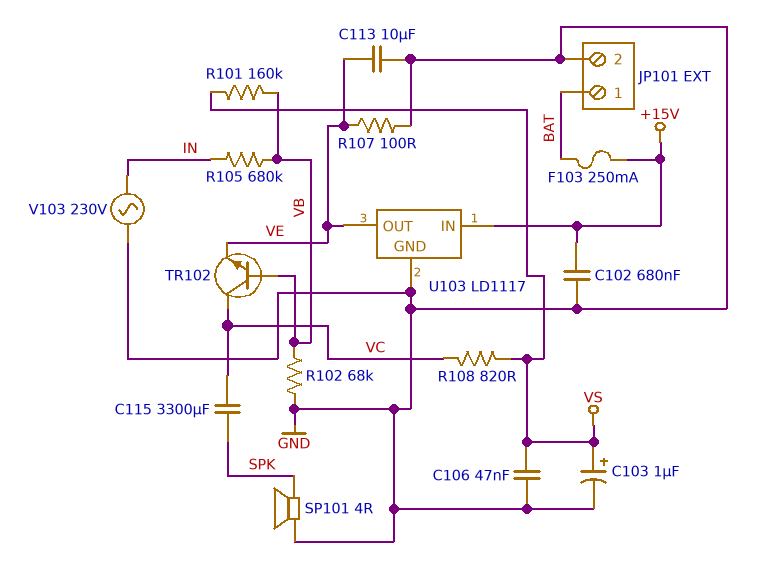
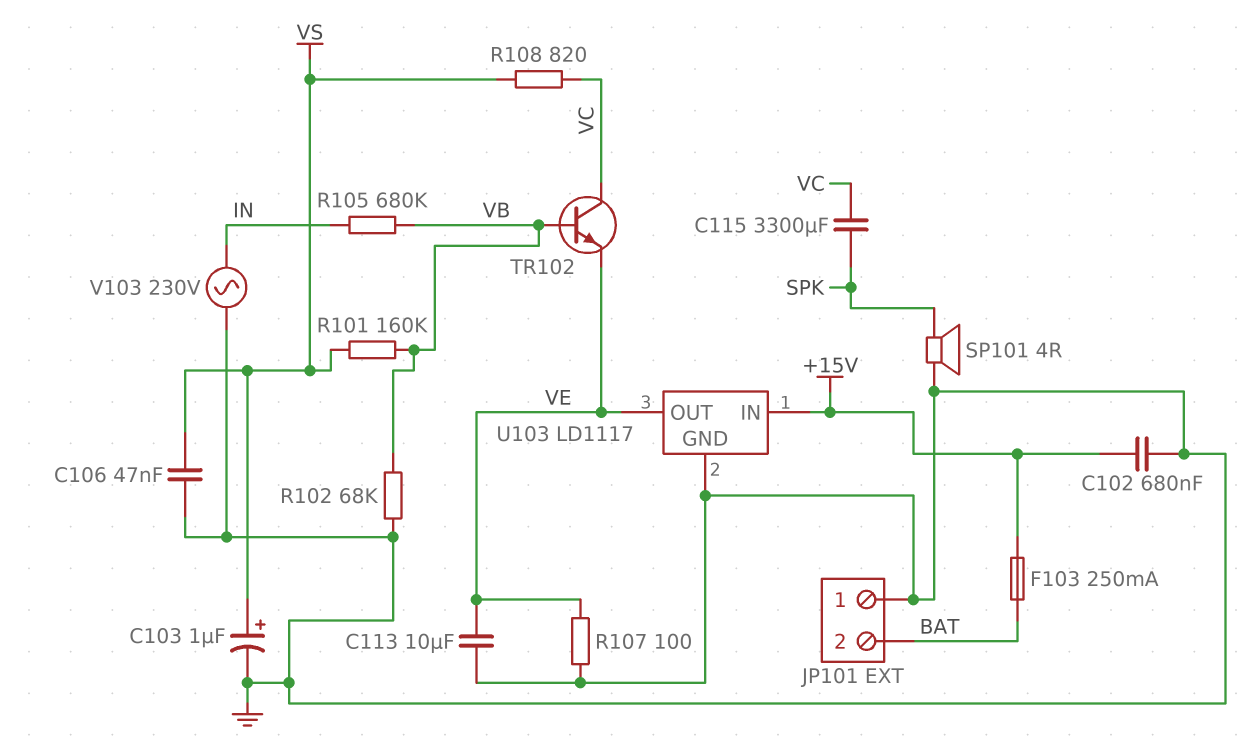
JP101 pin 1: BAT -> GND
JP101 pin 2: GND -> BAT

